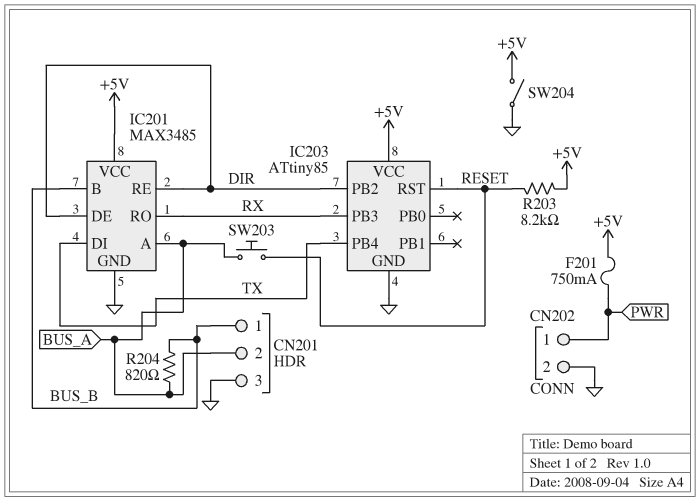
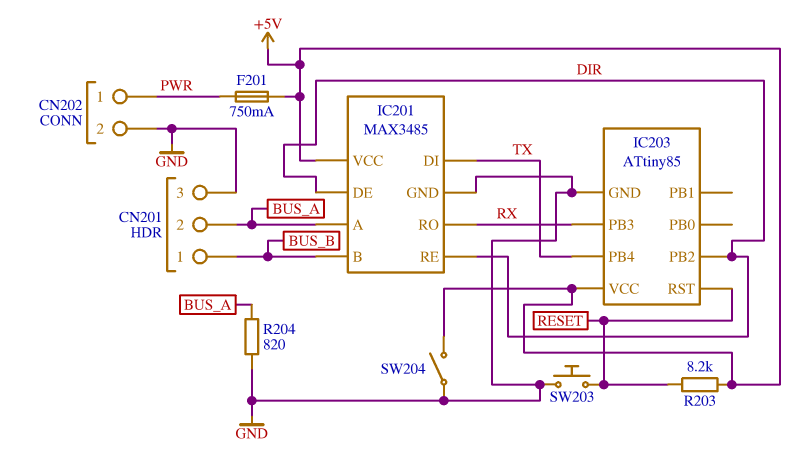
R204: 820 (BUS_A, BUS_B) -> 820 (BUS_A, GND)
SW203: button (BUS_A, RESET) -> button (GND, RESET)

